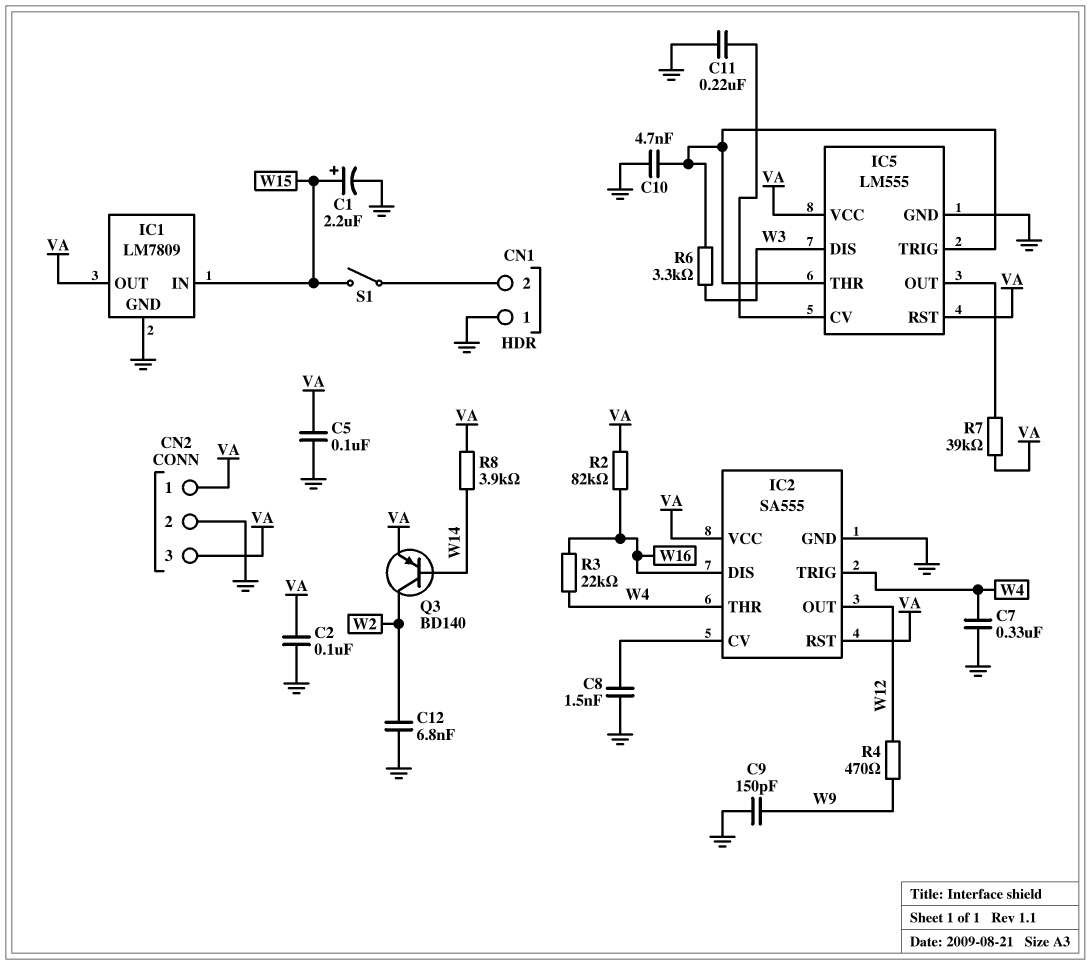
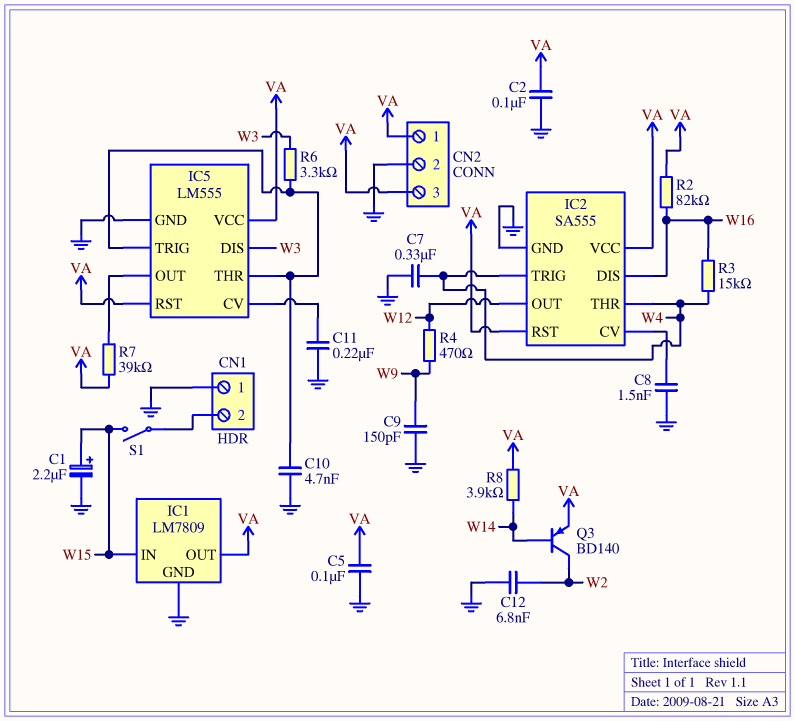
R3: 22k (W4, W16) -> 15k (W4, W16)

